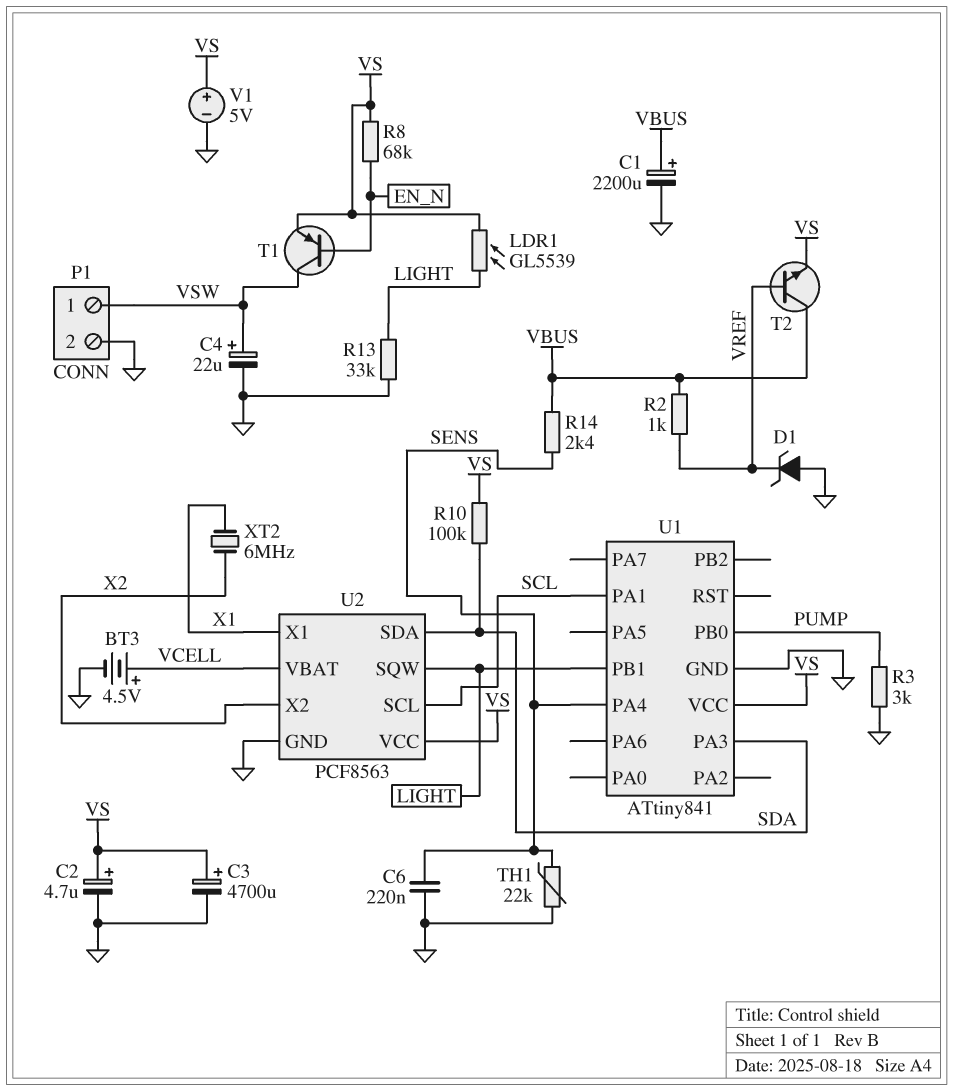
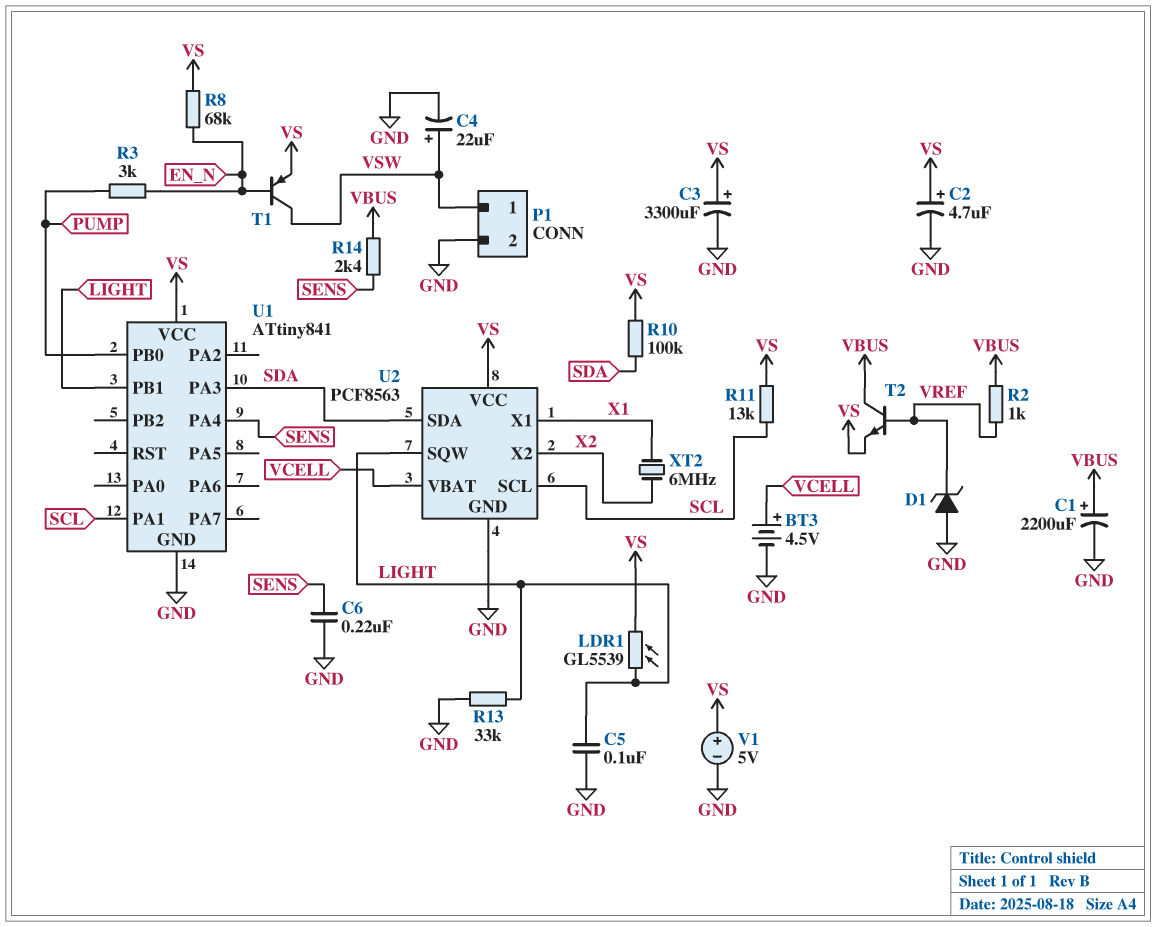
C3: 4700uF (plus VS, minus GND) -> 3300uF (plus VS, minus GND)
C5: none -> 100nF (GND, LIGHT)
R3: 3k (GND, PUMP) -> 3k (EN_N, PUMP)
R11: none -> 13k (SCL, VS)
TH1: 22k (GND, SENS) -> none

